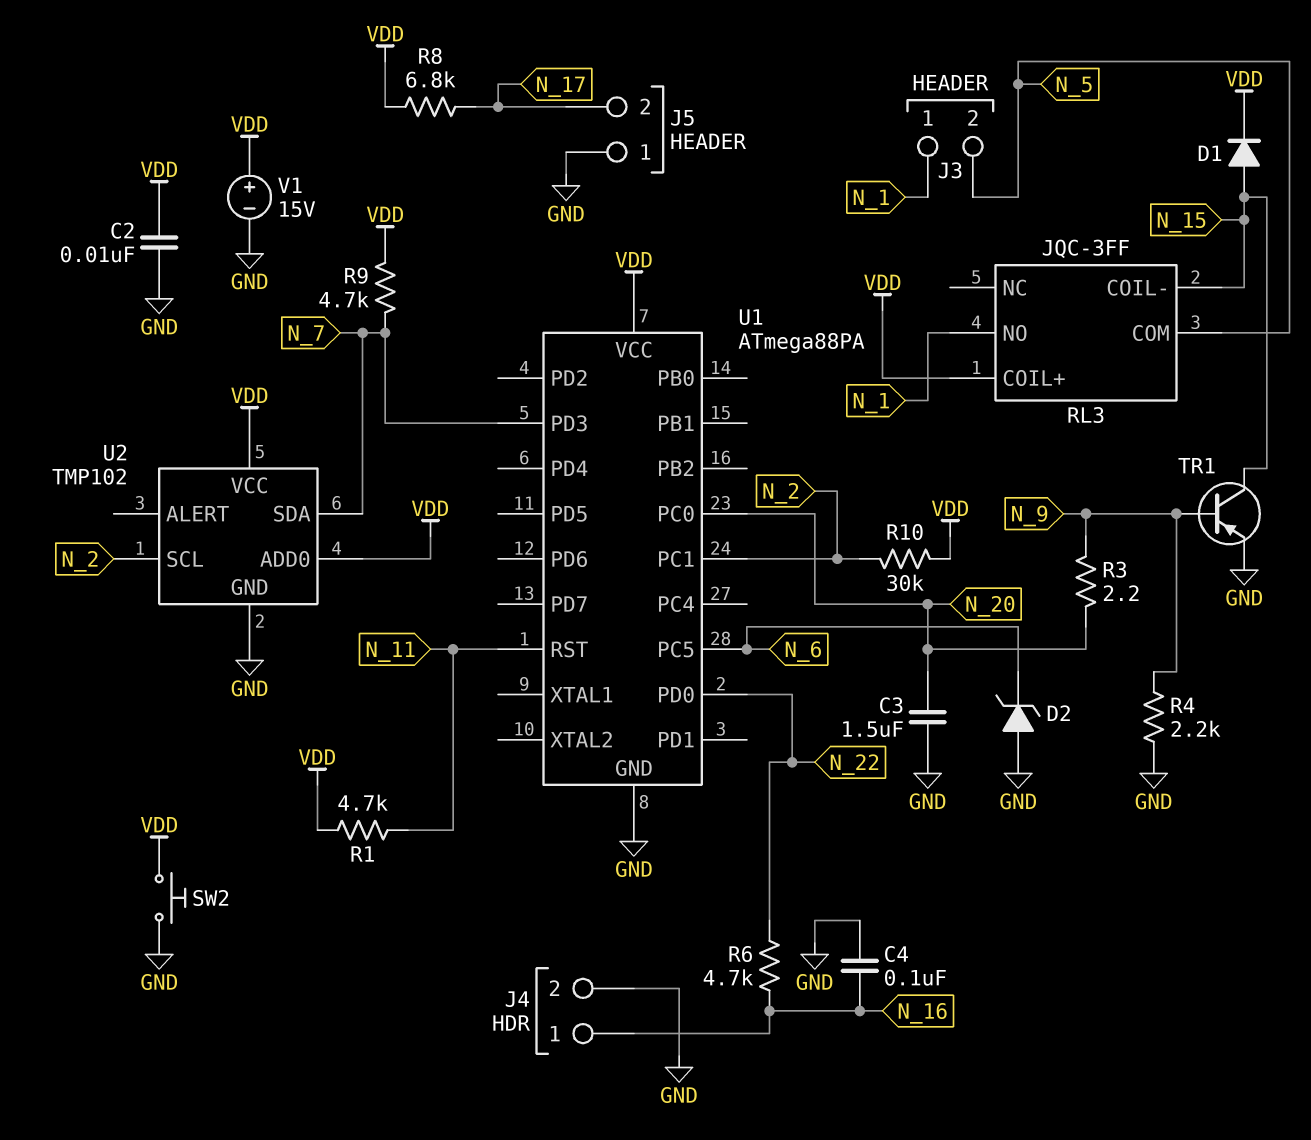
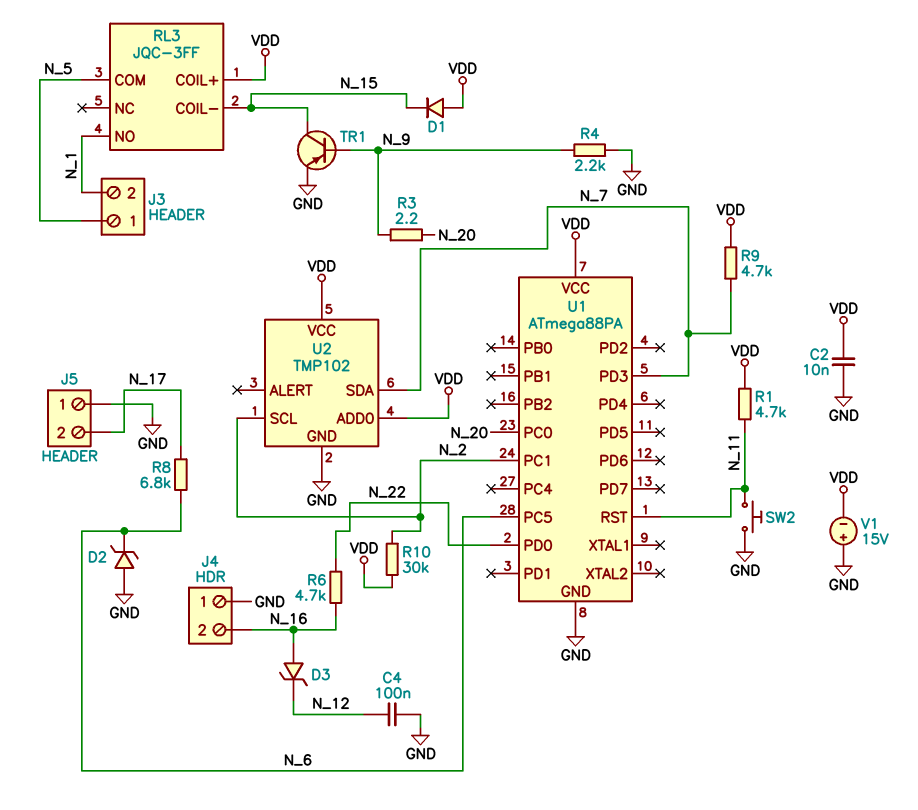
C3: 1.5uF (GND, N_20) -> none
C4: 100nF (GND, N_16) -> 100nF (GND, N_12)
D1: diode (A N_15, K VDD) -> diode (A VDD, K N_15)
D3: none -> zener (A N_16, K N_12)
J3 pin 1: N_1 -> N_5
J3 pin 2: N_5 -> N_1
J4 pin 1: N_16 -> GND
J4 pin 2: GND -> N_16
R8: 6.8k (N_17, VDD) -> 6.8k (N_6, N_17)
SW2: button (GND, VDD) -> button (GND, N_11)
V1: 15V (plus VDD, minus GND) -> 15V (plus GND, minus VDD)

